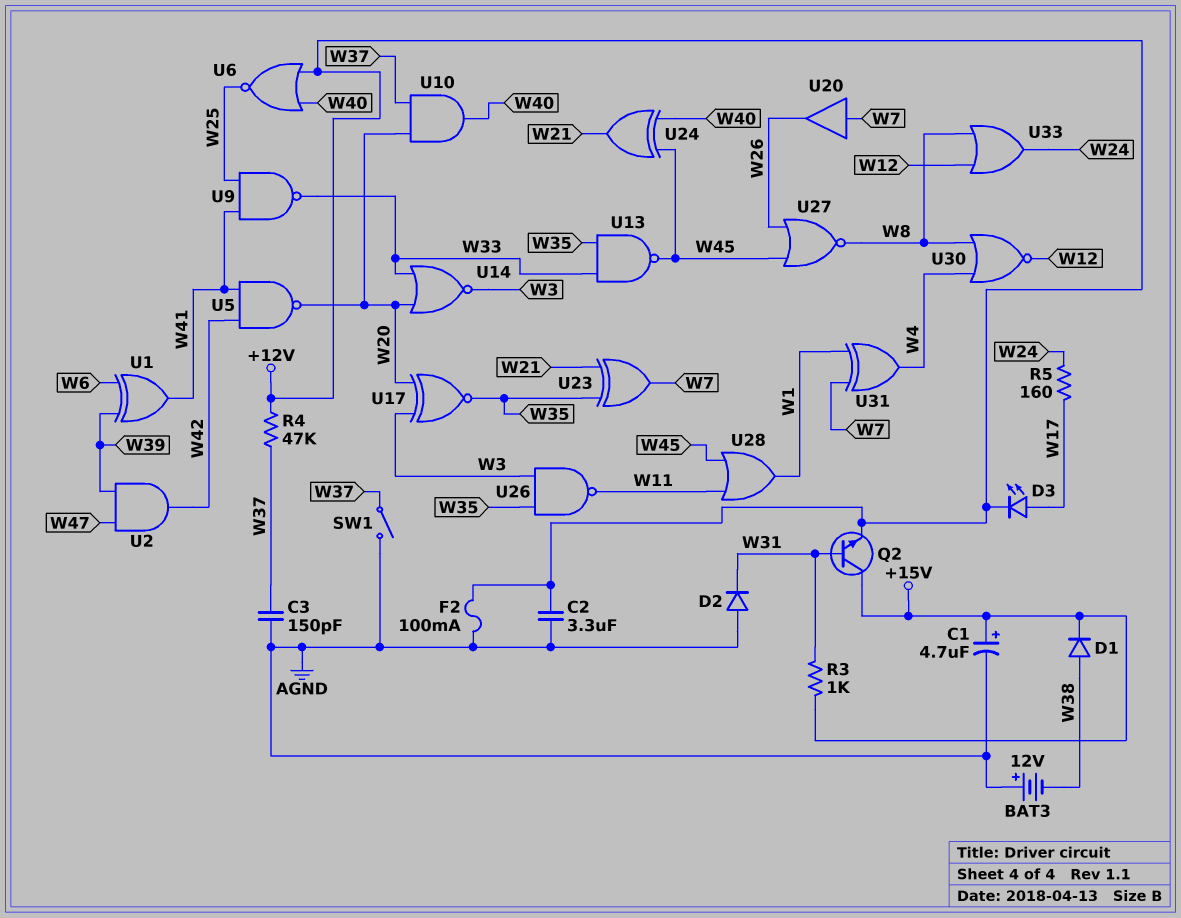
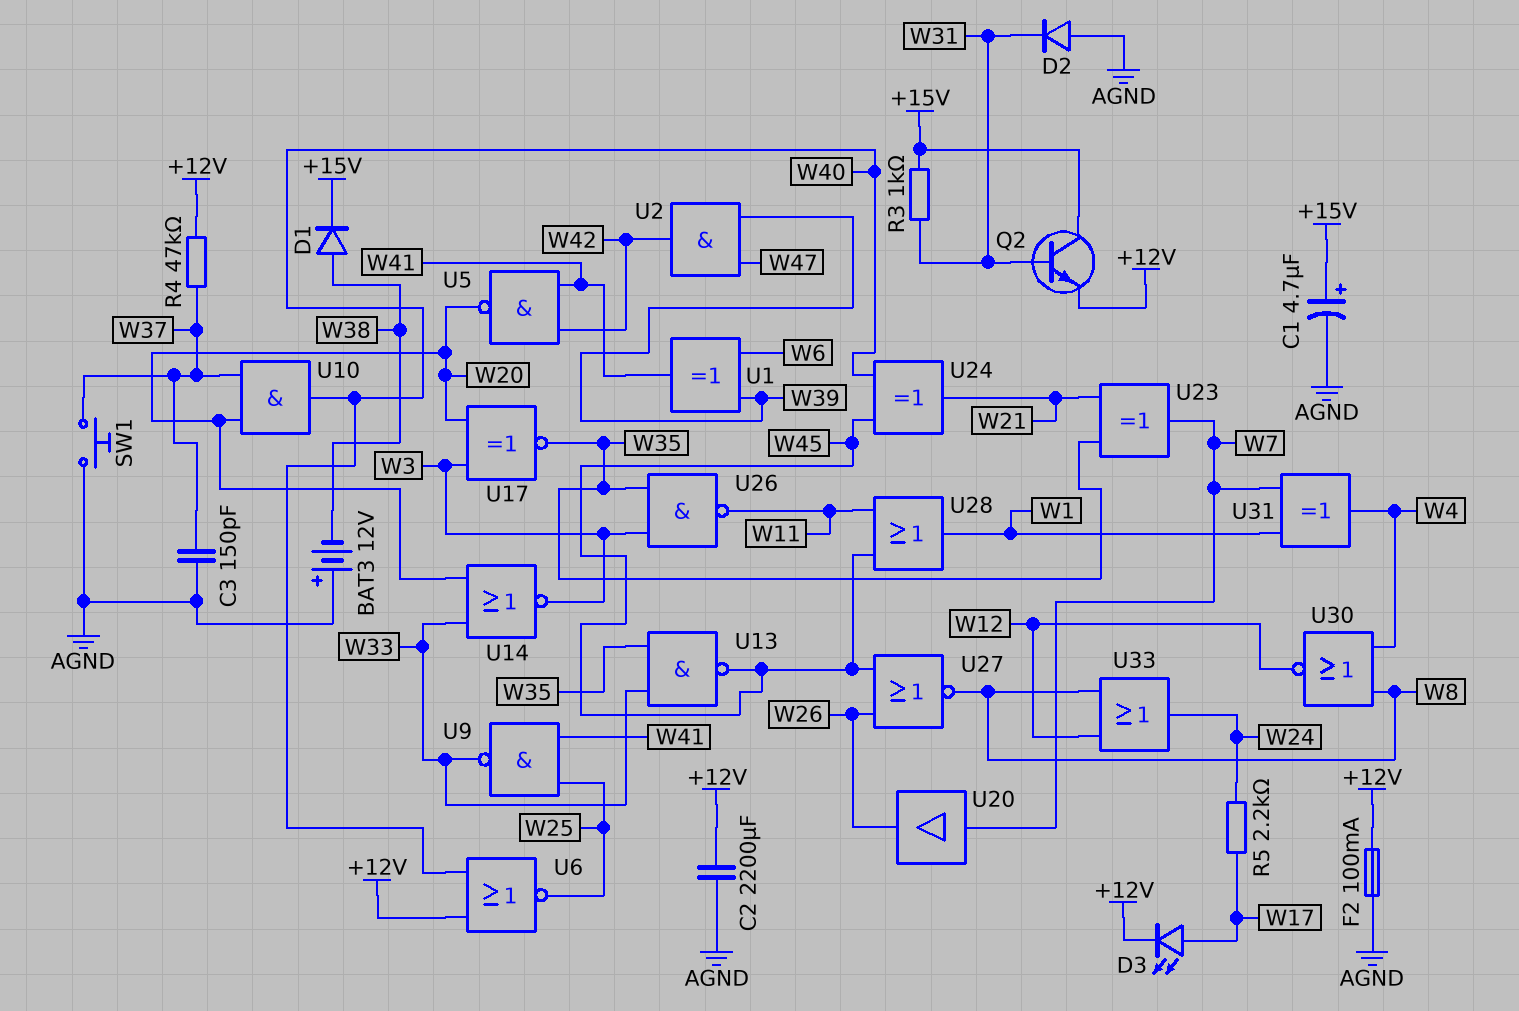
C2: 3.3uF (+12V, AGND) -> 2200uF (+12V, AGND)
R5: 160 (W17, W24) -> 2.2k (W17, W24)
SW1: switch (AGND, W37) -> button (AGND, W37)

